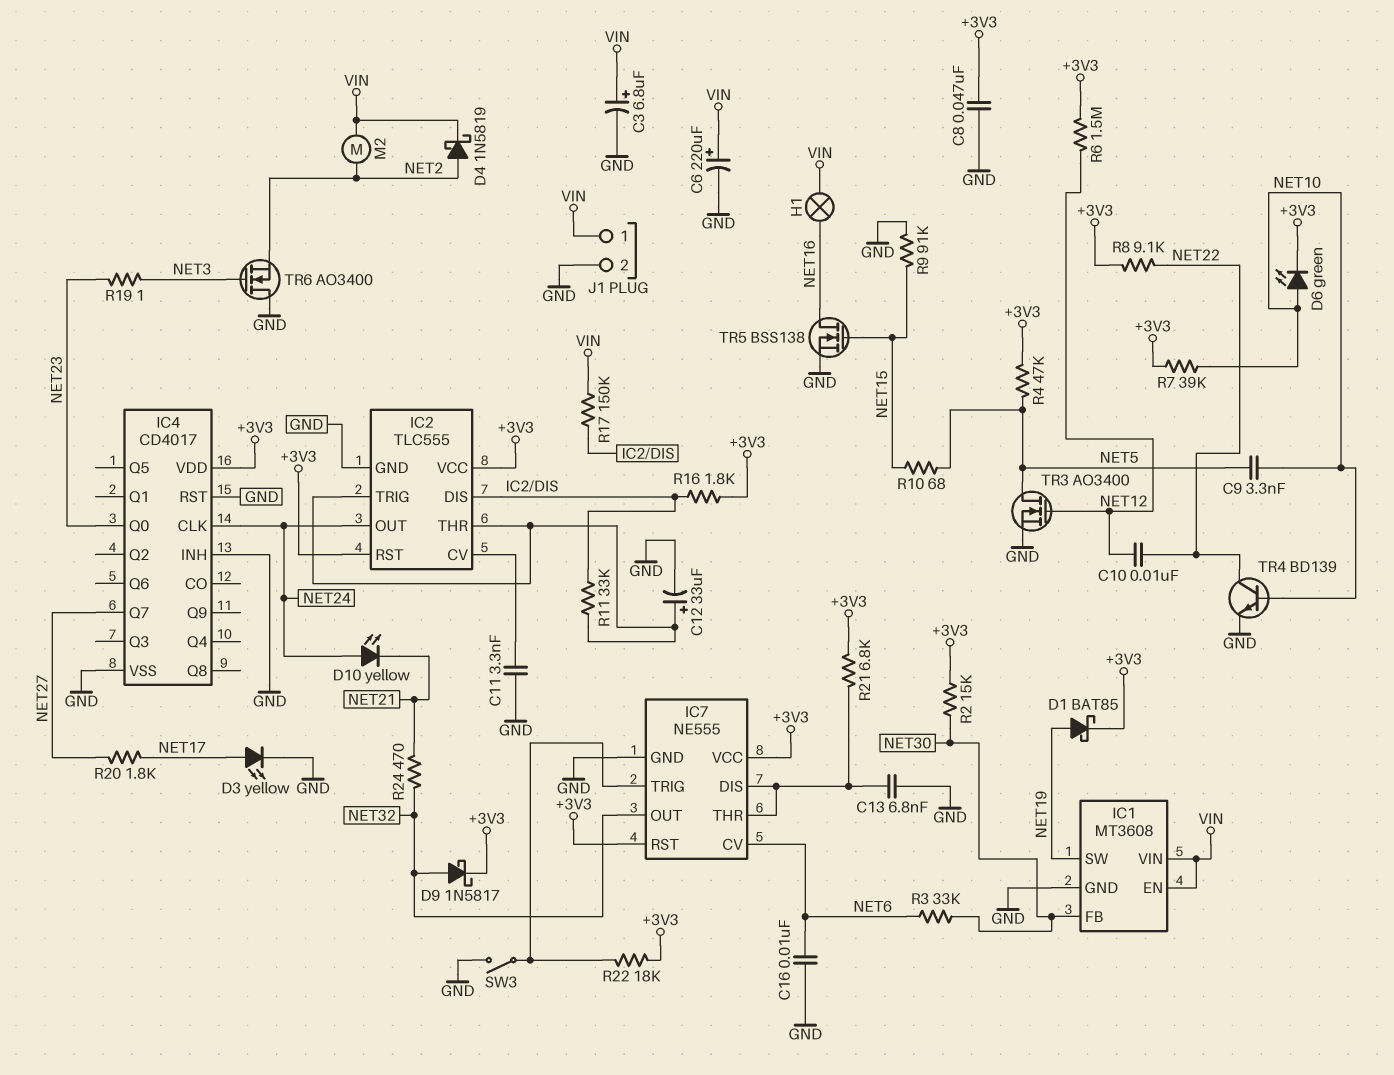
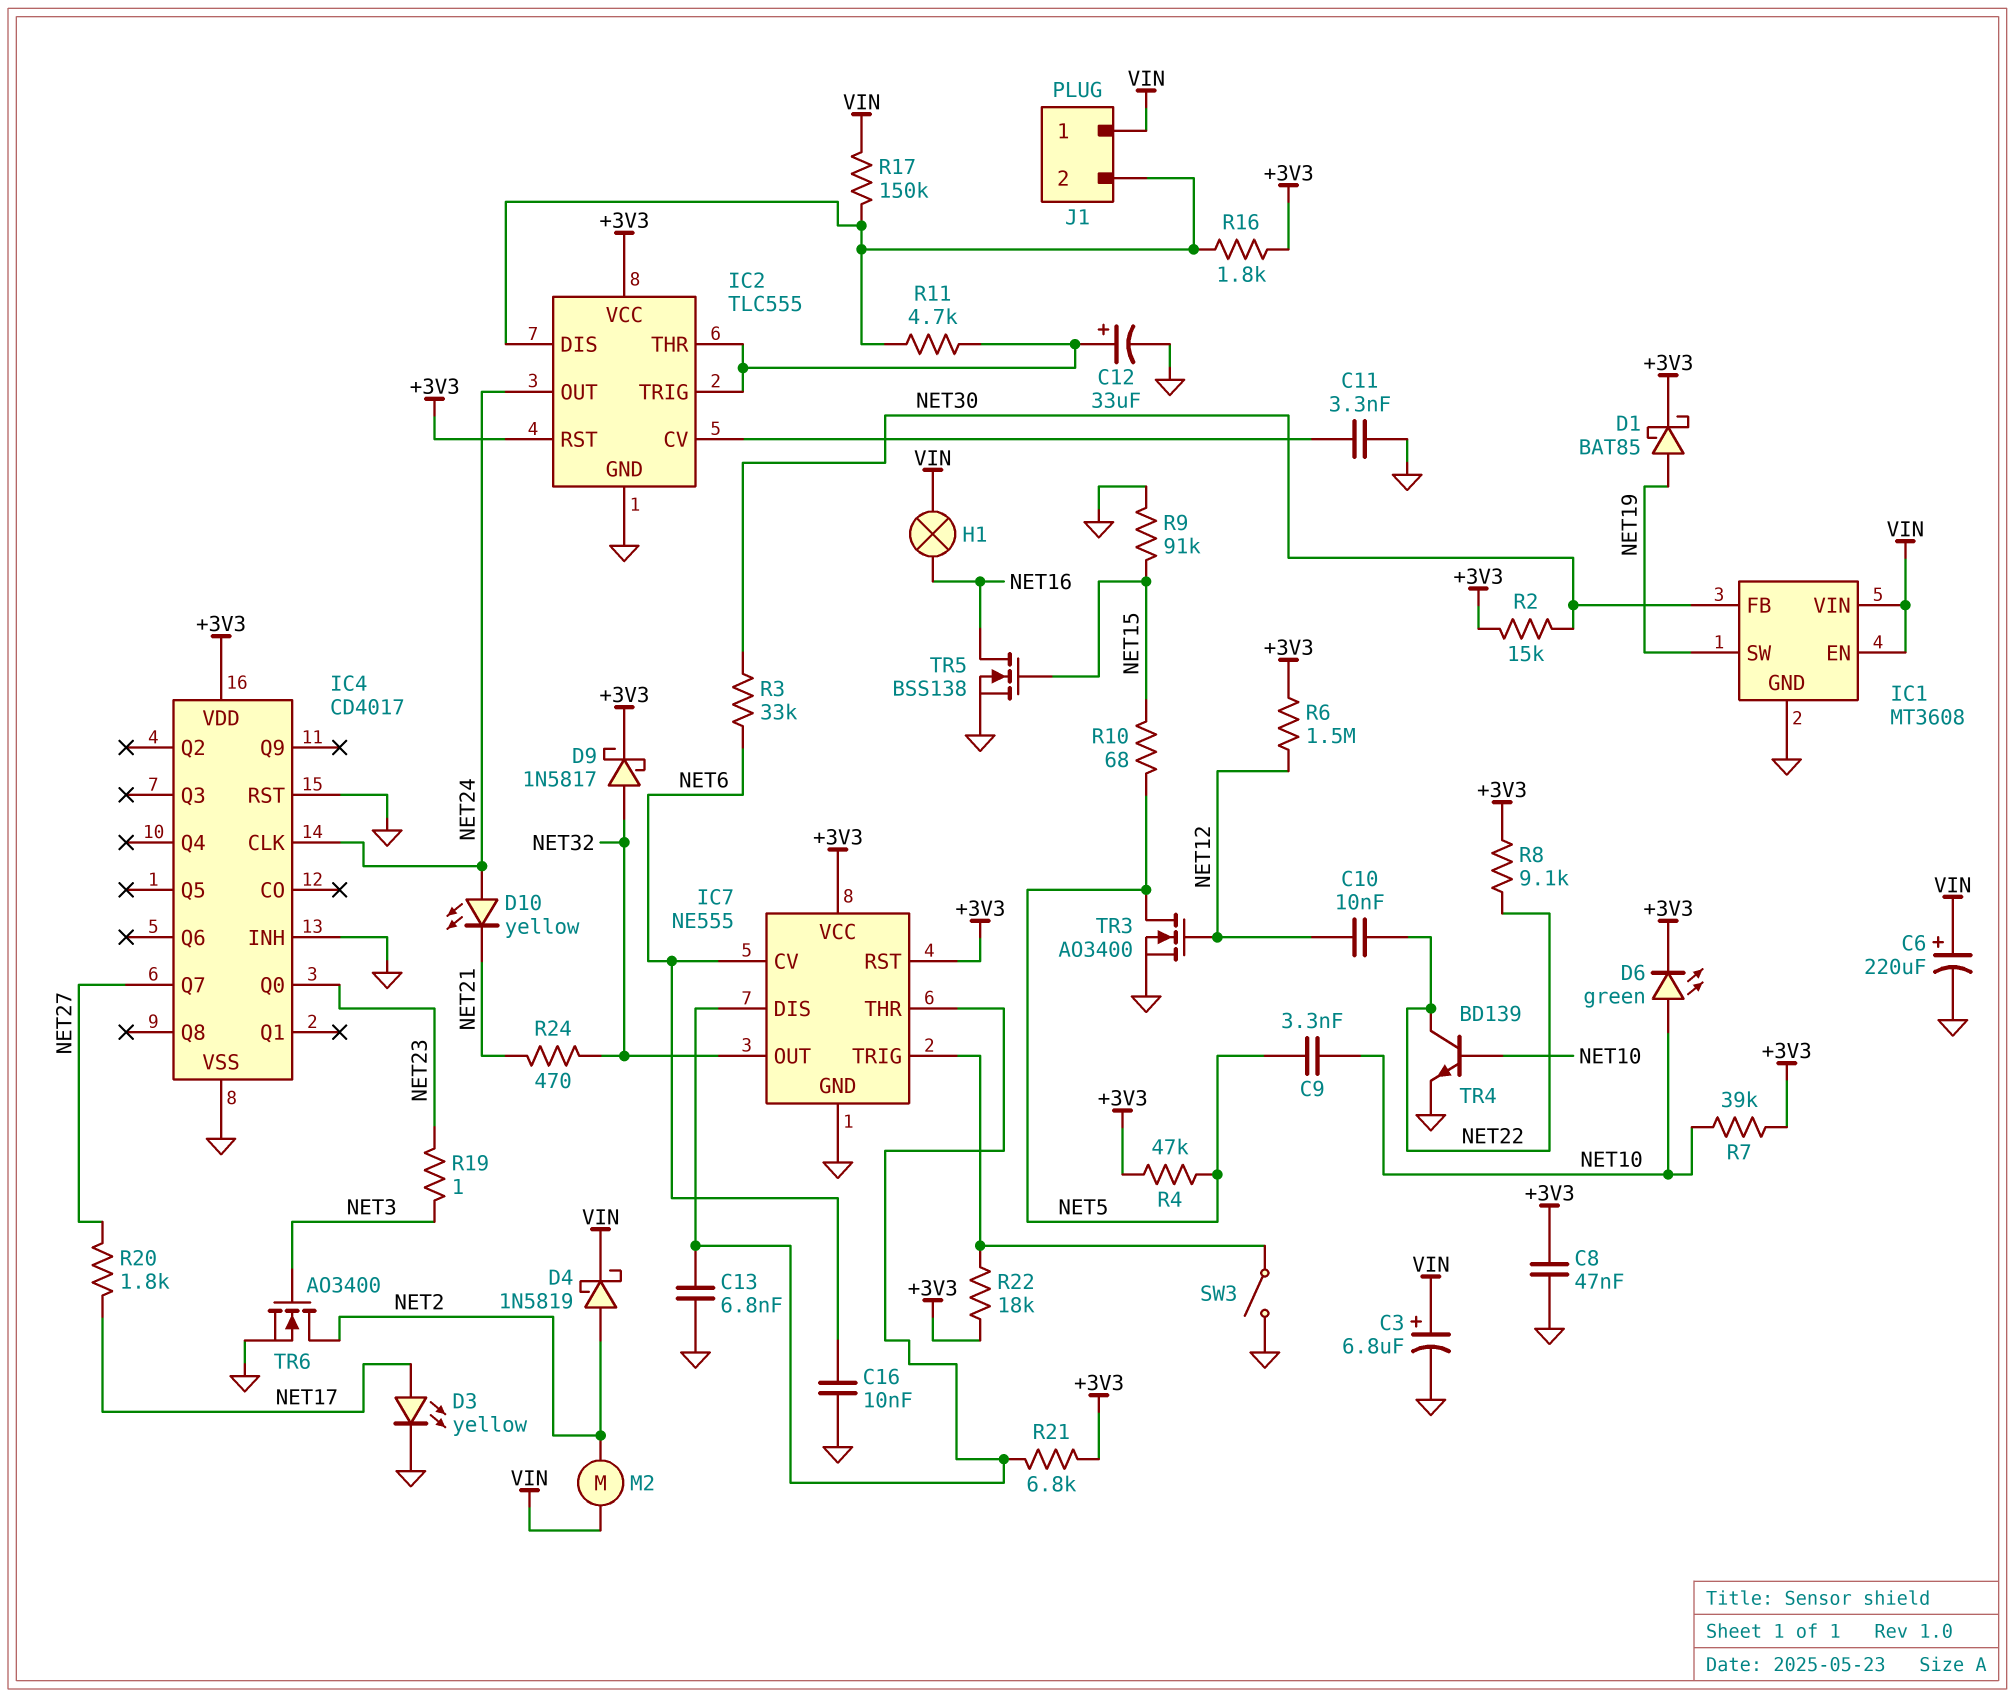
J1 pin 2: GND -> IC2/DIS
R11: 33k (IC2/DIS, IC2/THR) -> 4.7k (IC2/DIS, IC2/THR)
TR6: NMOS AO3400 (G NET3, D GND, S NET2) -> NMOS AO3400 (G NET3, D NET2, S GND)

